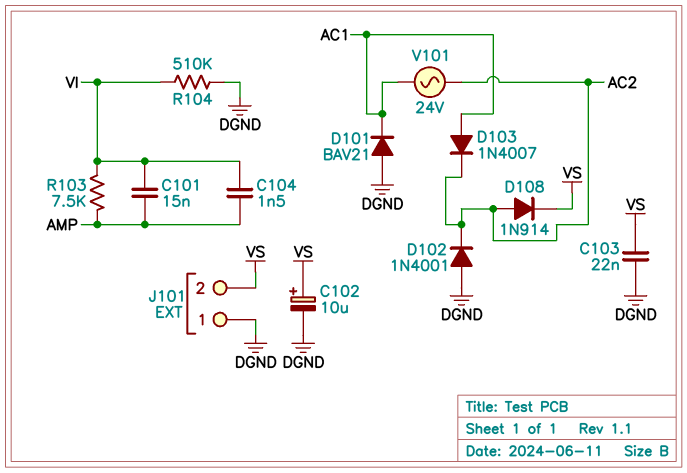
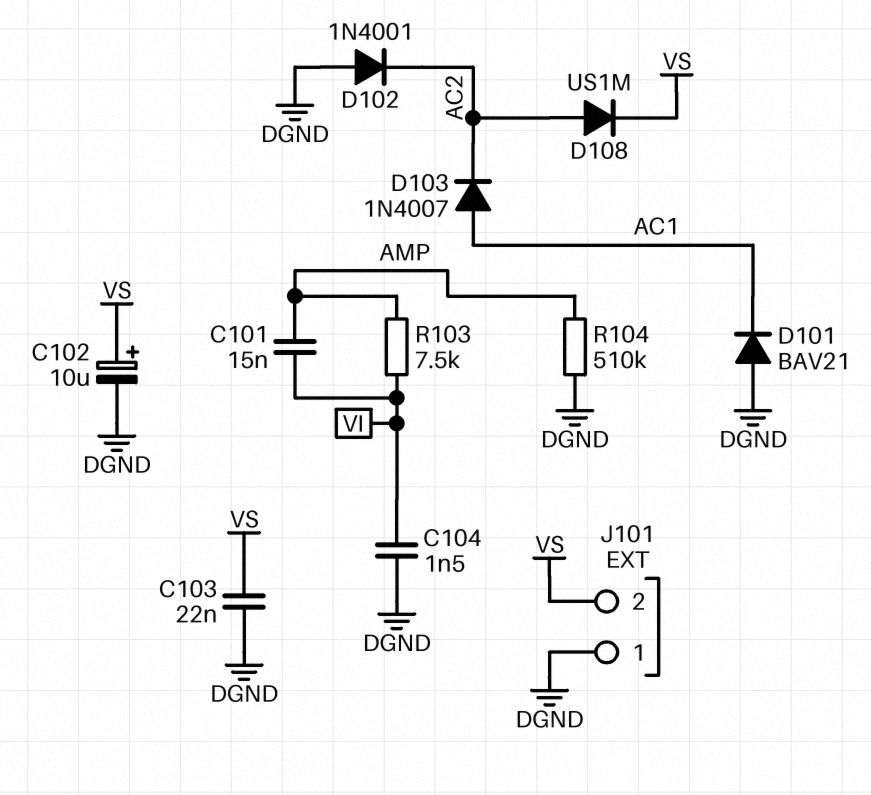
C104: 1.5nF (AMP, VI) -> 1.5nF (DGND, VI)
D108: diode 1N914 (A AC2, K VS) -> diode US1M (A AC2, K VS)
R104: 510k (DGND, VI) -> 510k (AMP, DGND)
V101: AC 24V (AC1, AC2) -> none

